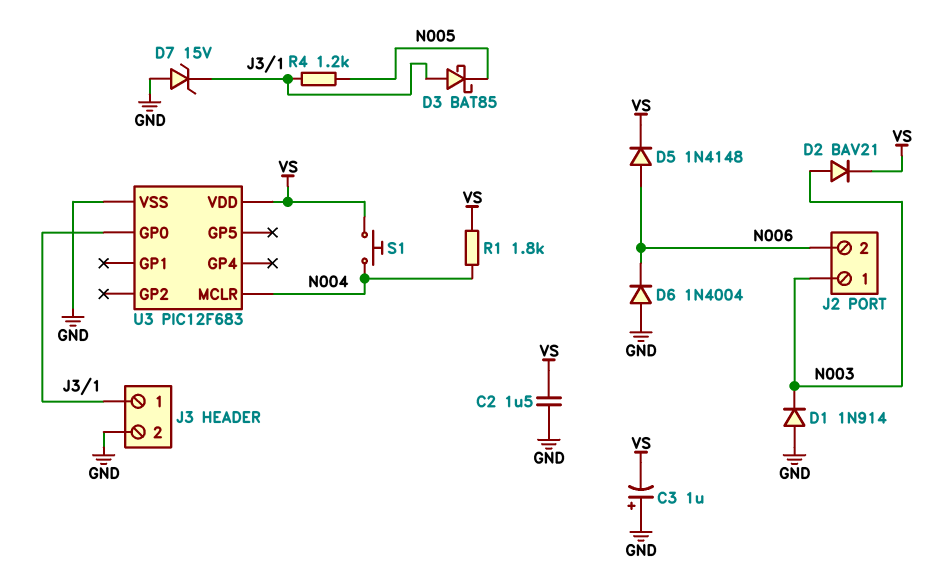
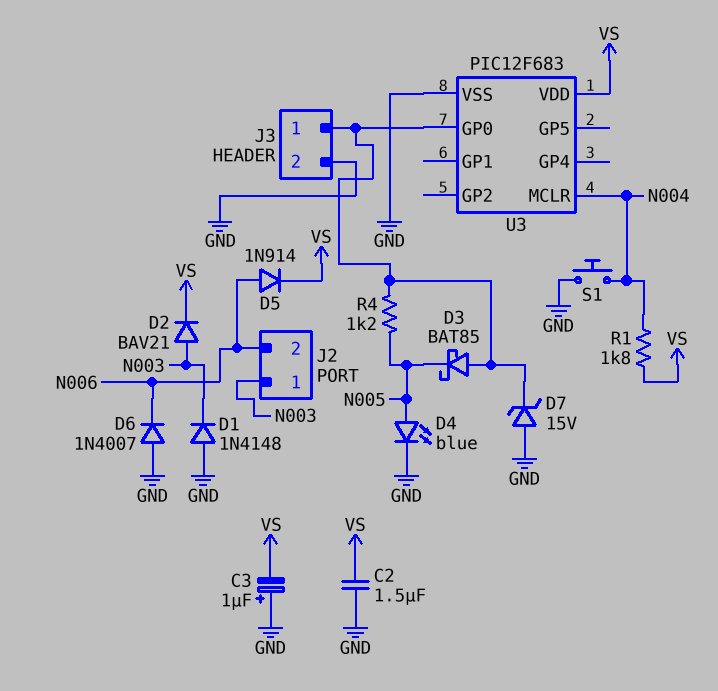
D1: diode 1N914 (A GND, K N003) -> diode 1N4148 (A GND, K N003)
D4: none -> LED blue (A N005, K GND)
D5: diode 1N4148 (A N006, K VS) -> diode 1N914 (A N006, K VS)
D6: diode 1N4004 (A GND, K N006) -> diode 1N4007 (A GND, K N006)
S1: button (N004, VS) -> button (GND, N004)

